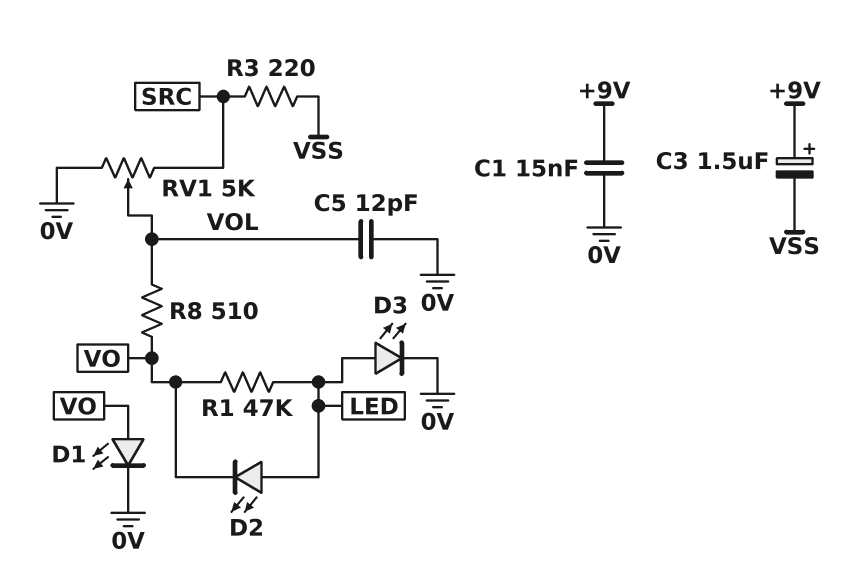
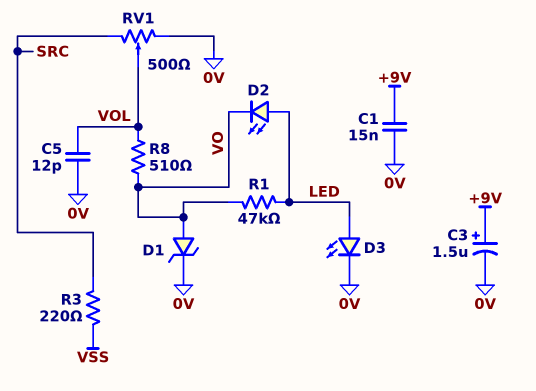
C3: 1.5uF (plus +9V, minus VSS) -> 1.5uF (plus +9V, minus 0V)
D1: LED (A VO, K 0V) -> zener (A VO, K 0V)
RV1: 5k (0V, SRC, wiper VOL) -> 500 (0V, SRC, wiper VOL)

